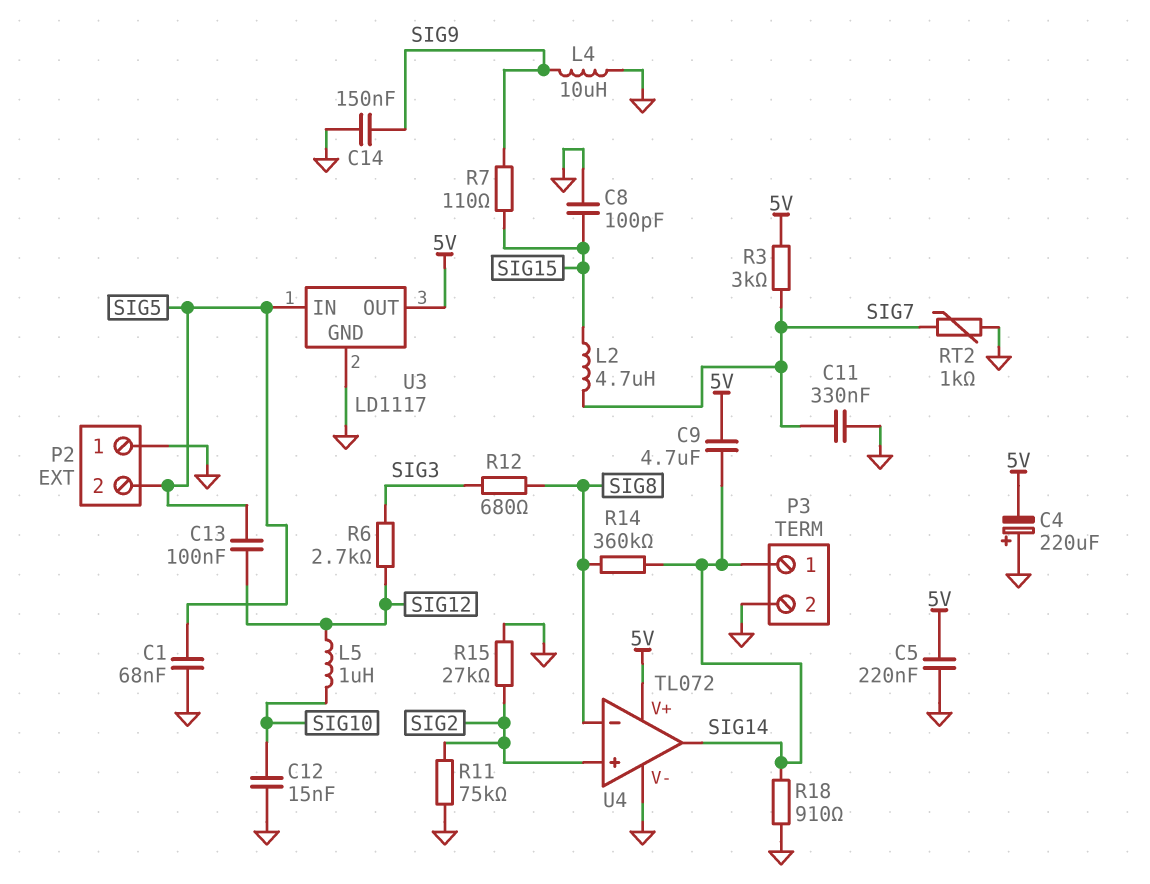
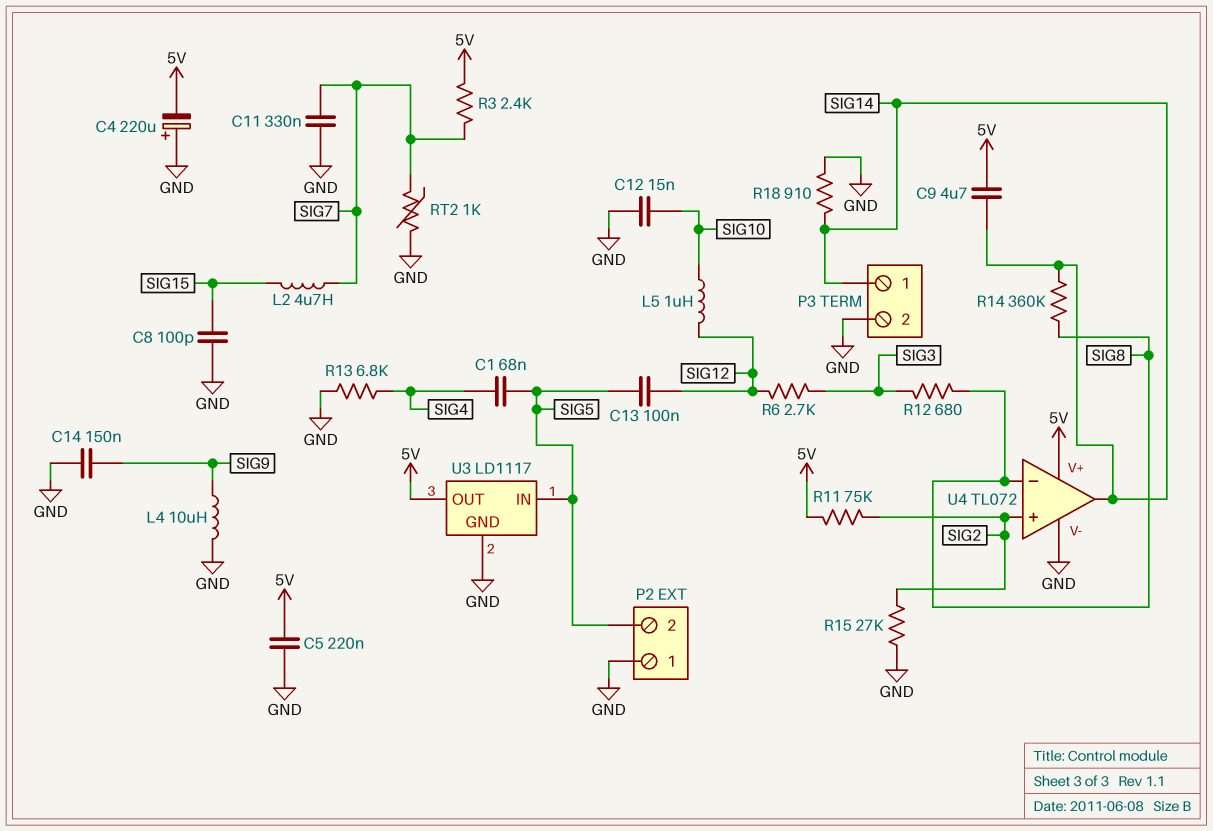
C1: 68nF (GND, SIG5) -> 68nF (SIG4, SIG5)
R3: 3k (5V, SIG7) -> 2.4k (5V, SIG7)
R7: 110 (SIG9, SIG15) -> none
R11: 75k (GND, SIG2) -> 75k (5V, SIG2)
R13: none -> 6.8k (GND, SIG4)

